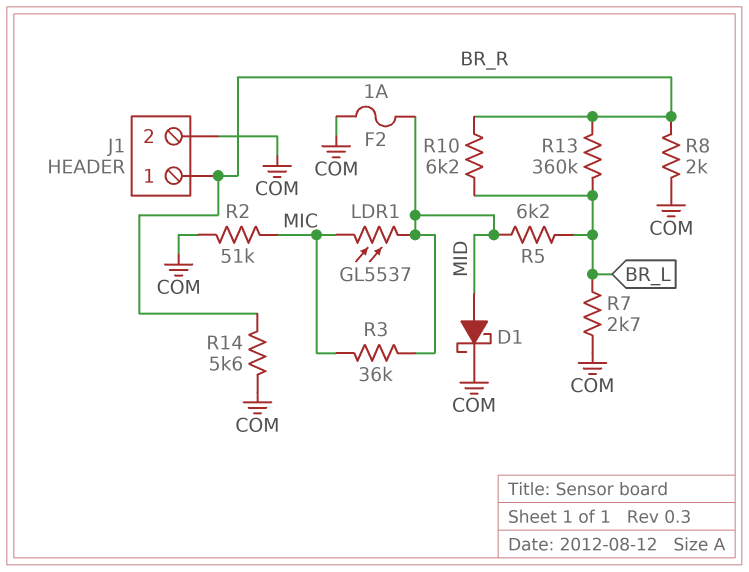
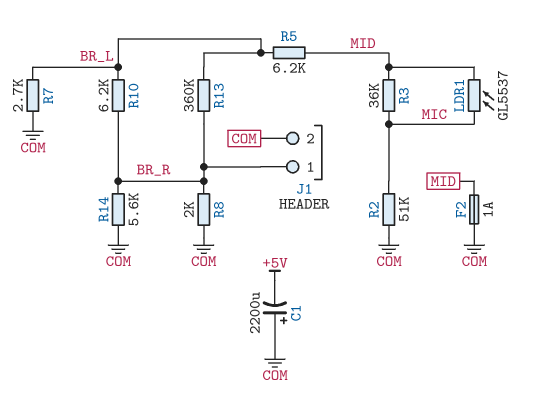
C1: none -> 2200uF (plus COM, minus +5V)
D1: schottky (A MID, K COM) -> none

